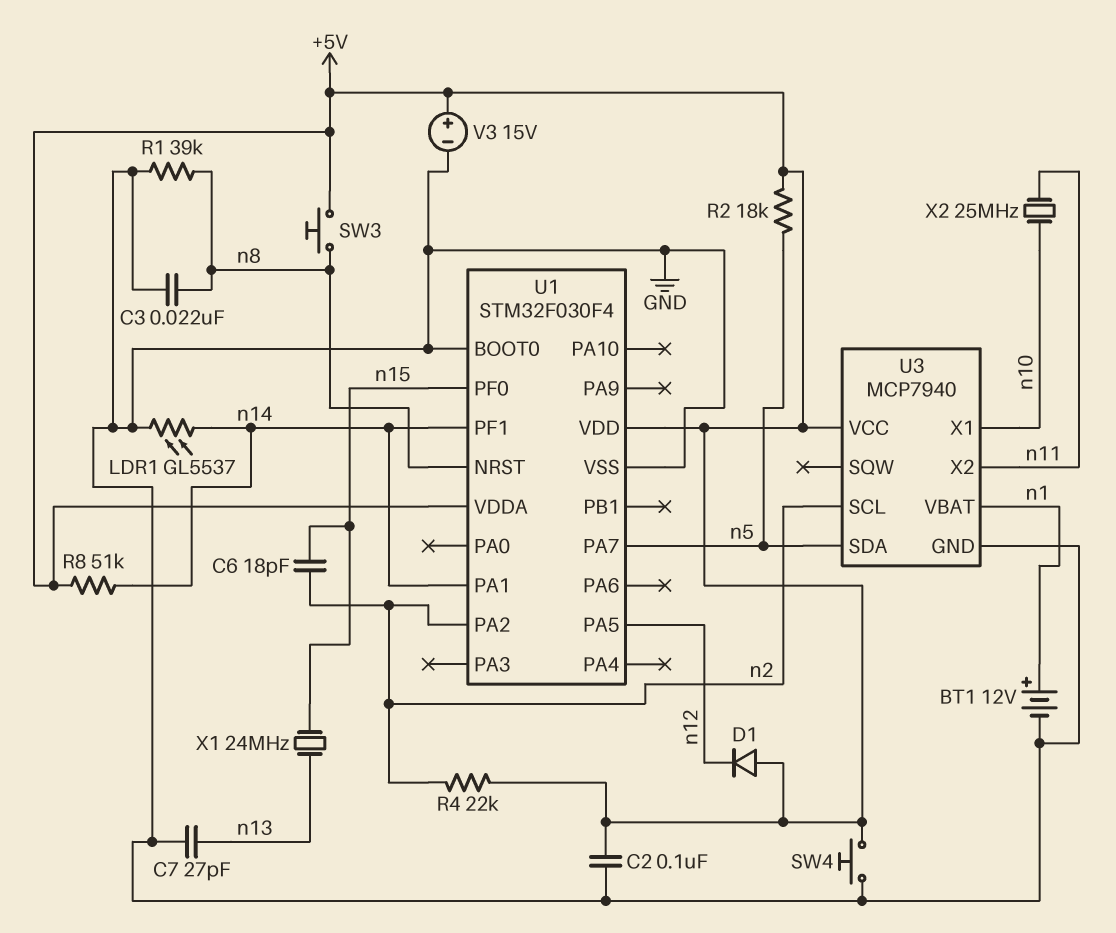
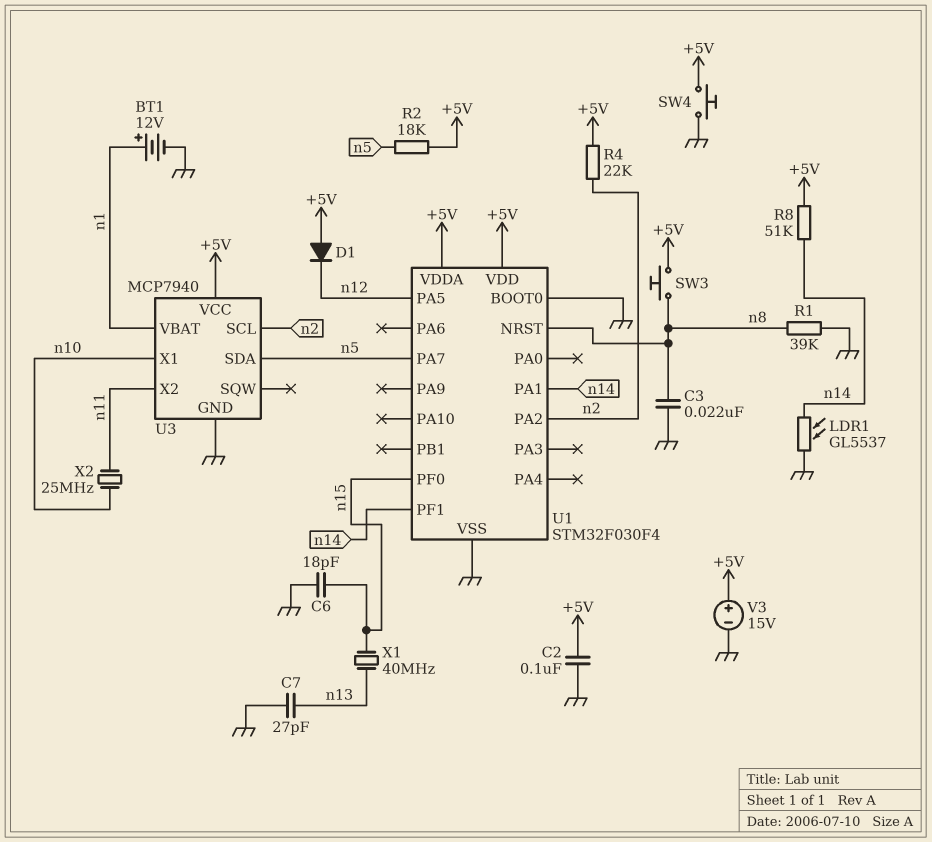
C6: 18pF (n2, n15) -> 18pF (GND, n15)
X1: 24MHz (n13, n15) -> 40MHz (n13, n15)

